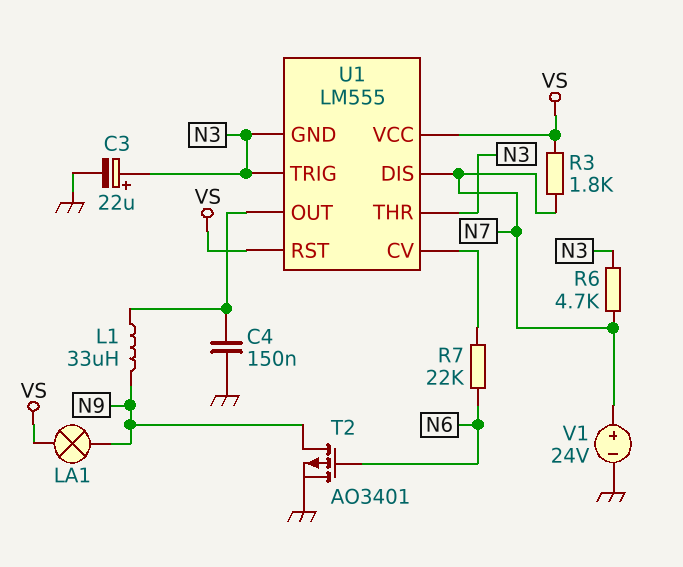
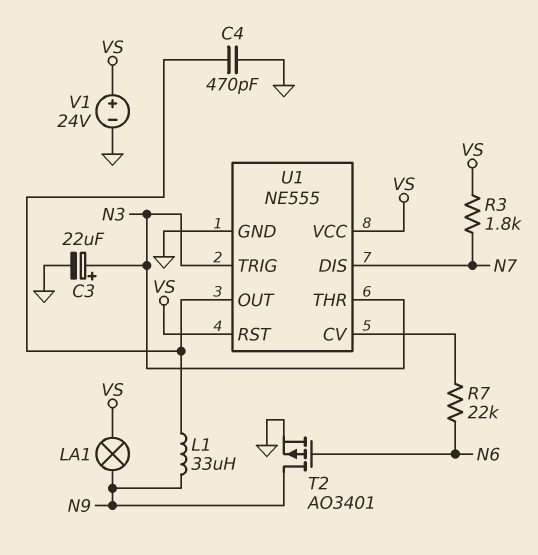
C4: 150nF (GND, U1/OUT) -> 470pF (GND, U1/OUT)
R6: 4.7k (N3, N7) -> none
U1: LM555 -> NE555
U1 pin GND: N3 -> GND
V1: 24V (plus N7, minus GND) -> 24V (plus VS, minus GND)

